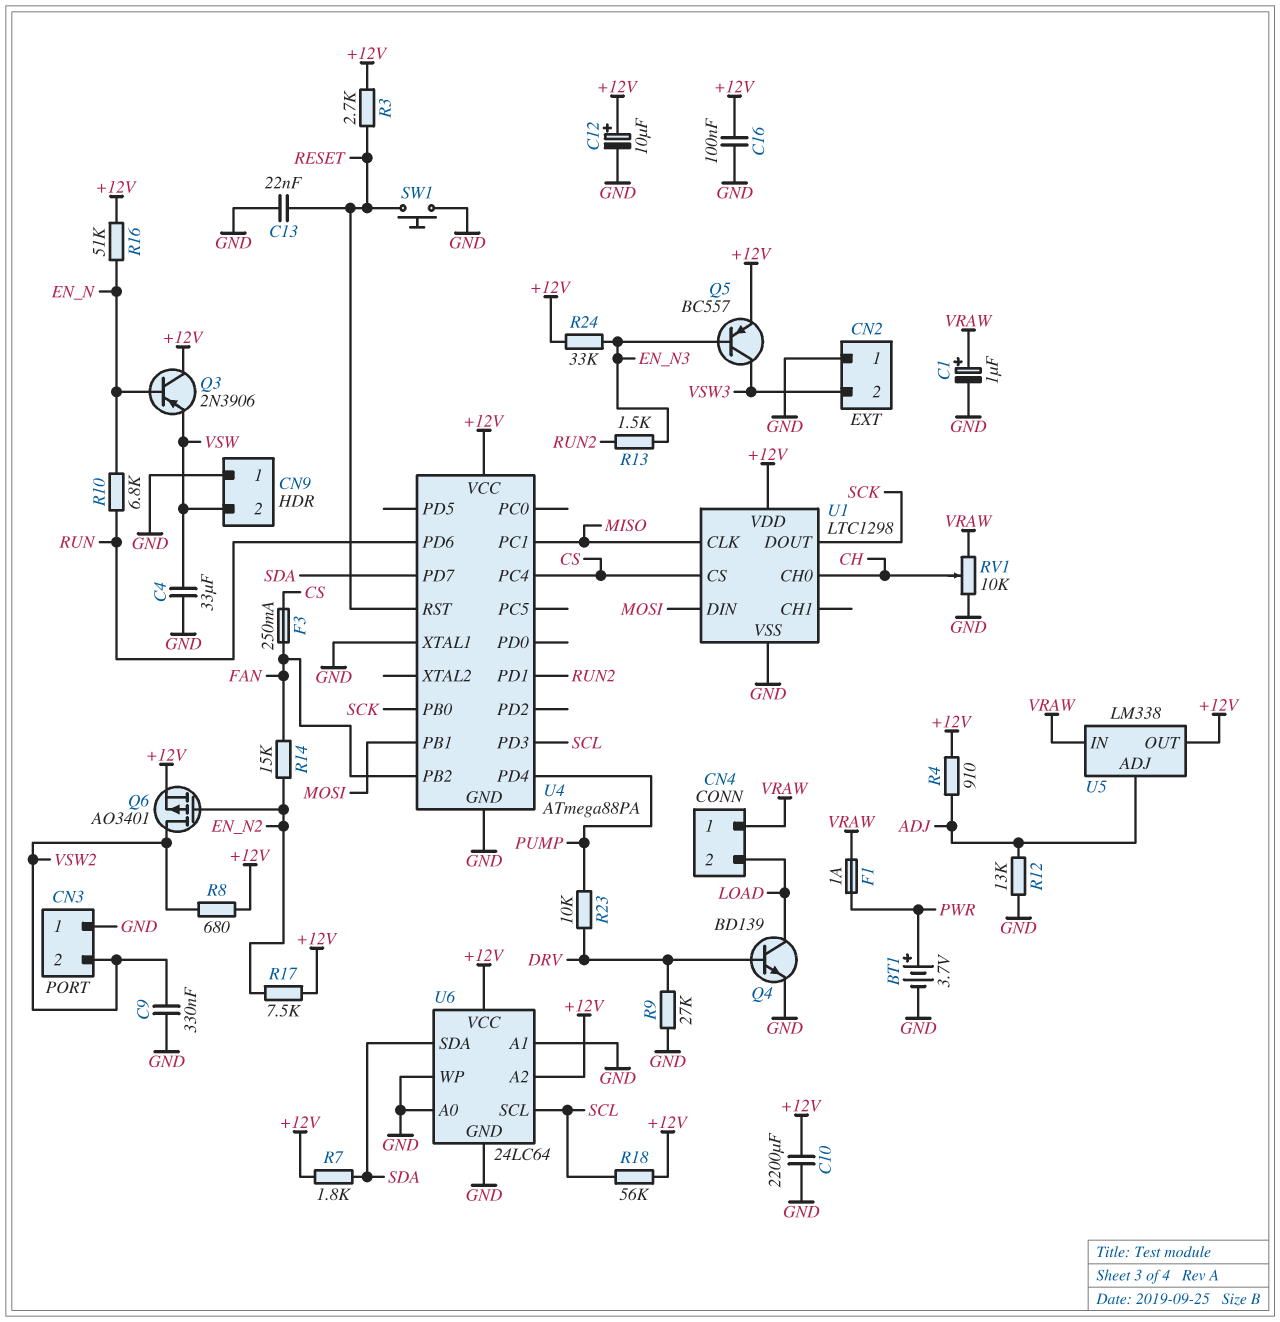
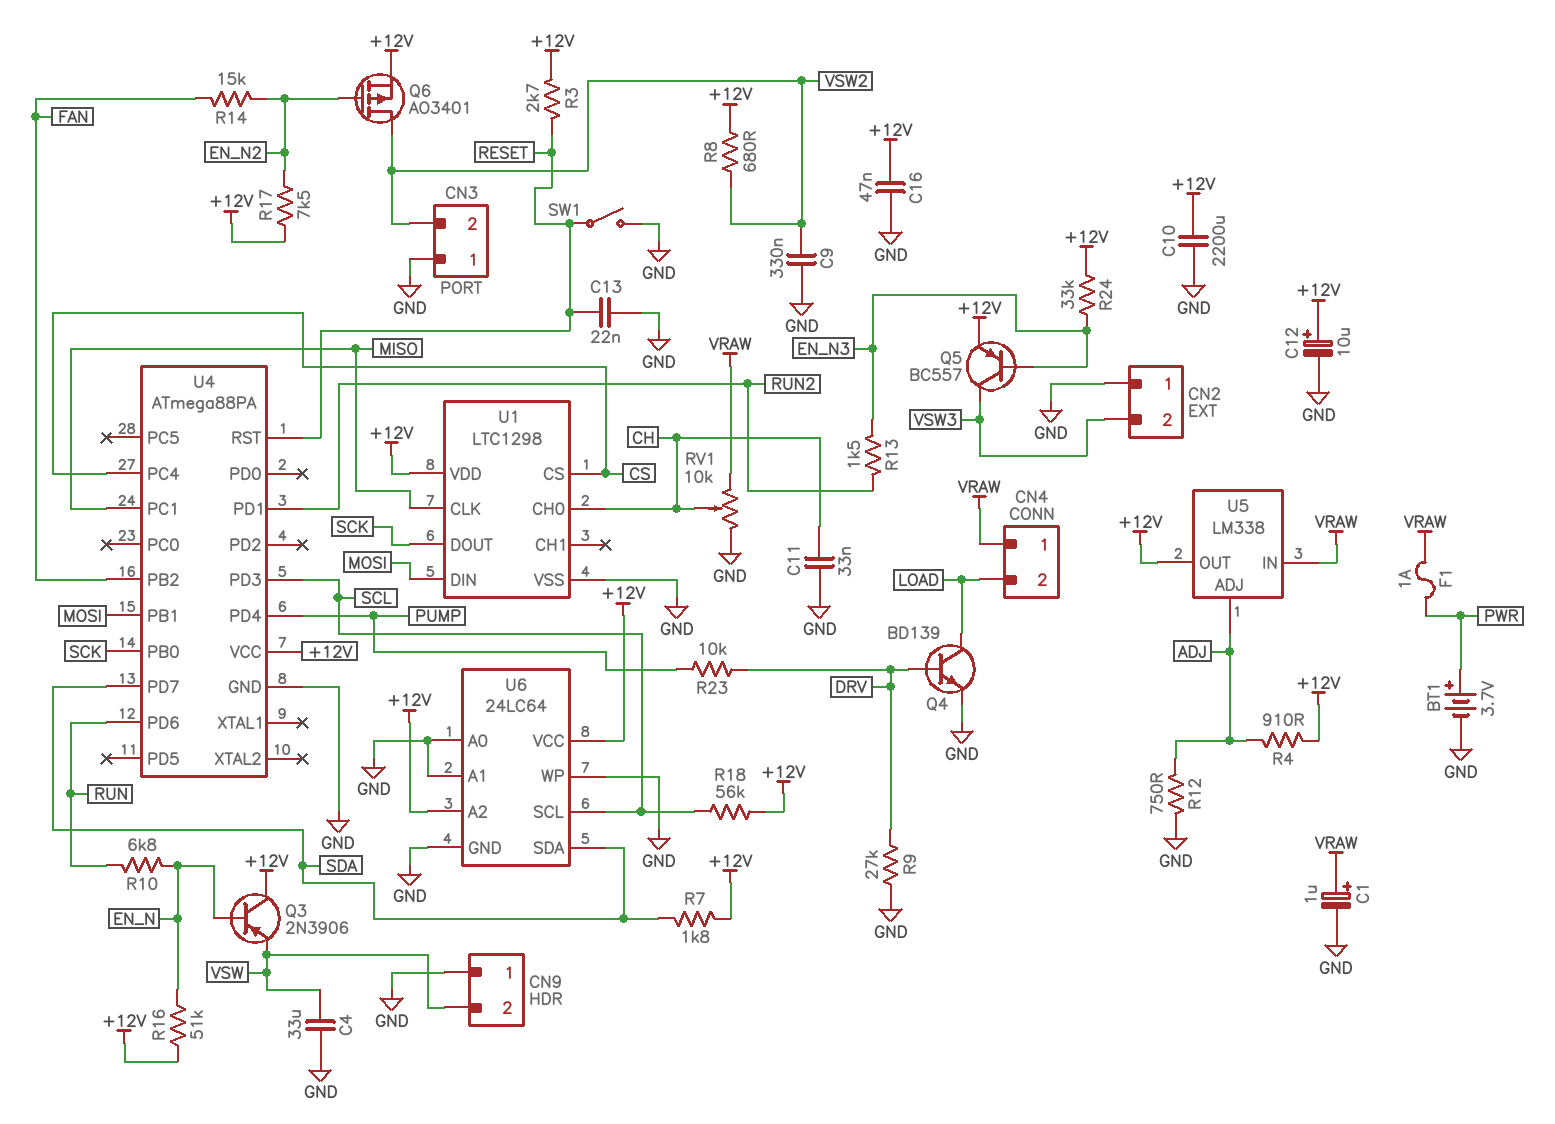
C11: none -> 33nF (CH, GND)
C16: 100nF (+12V, GND) -> 47nF (+12V, GND)
F3: 250mA (CS, FAN) -> none
R12: 13k (ADJ, GND) -> 750 (ADJ, GND)
SW1: button (GND, RESET) -> switch (GND, RESET)
U4 pin XTAL1: GND -> none

